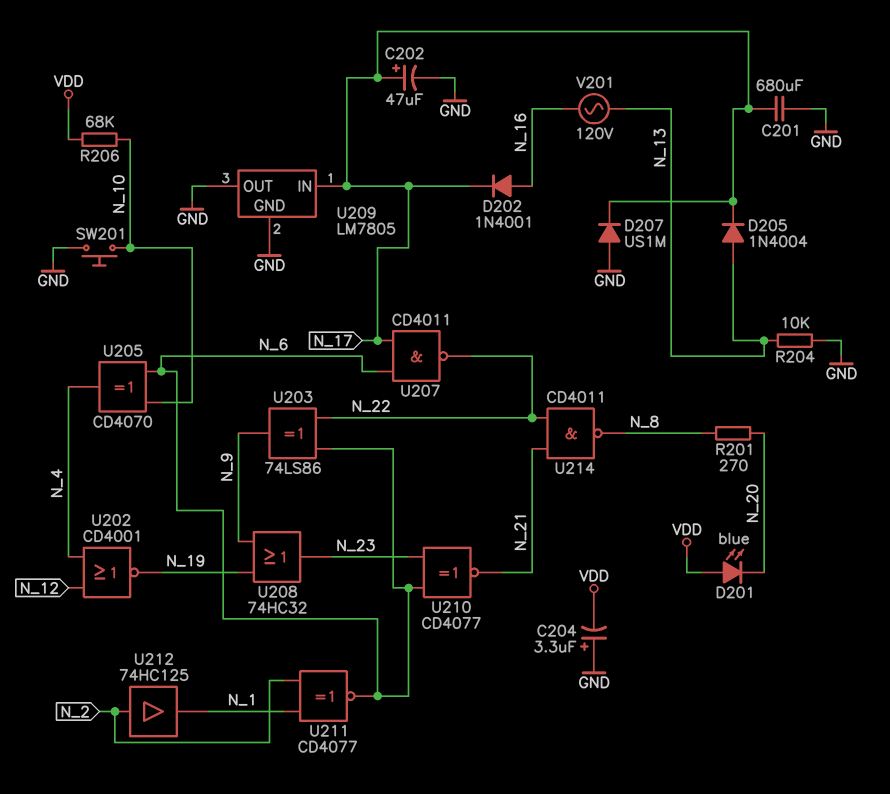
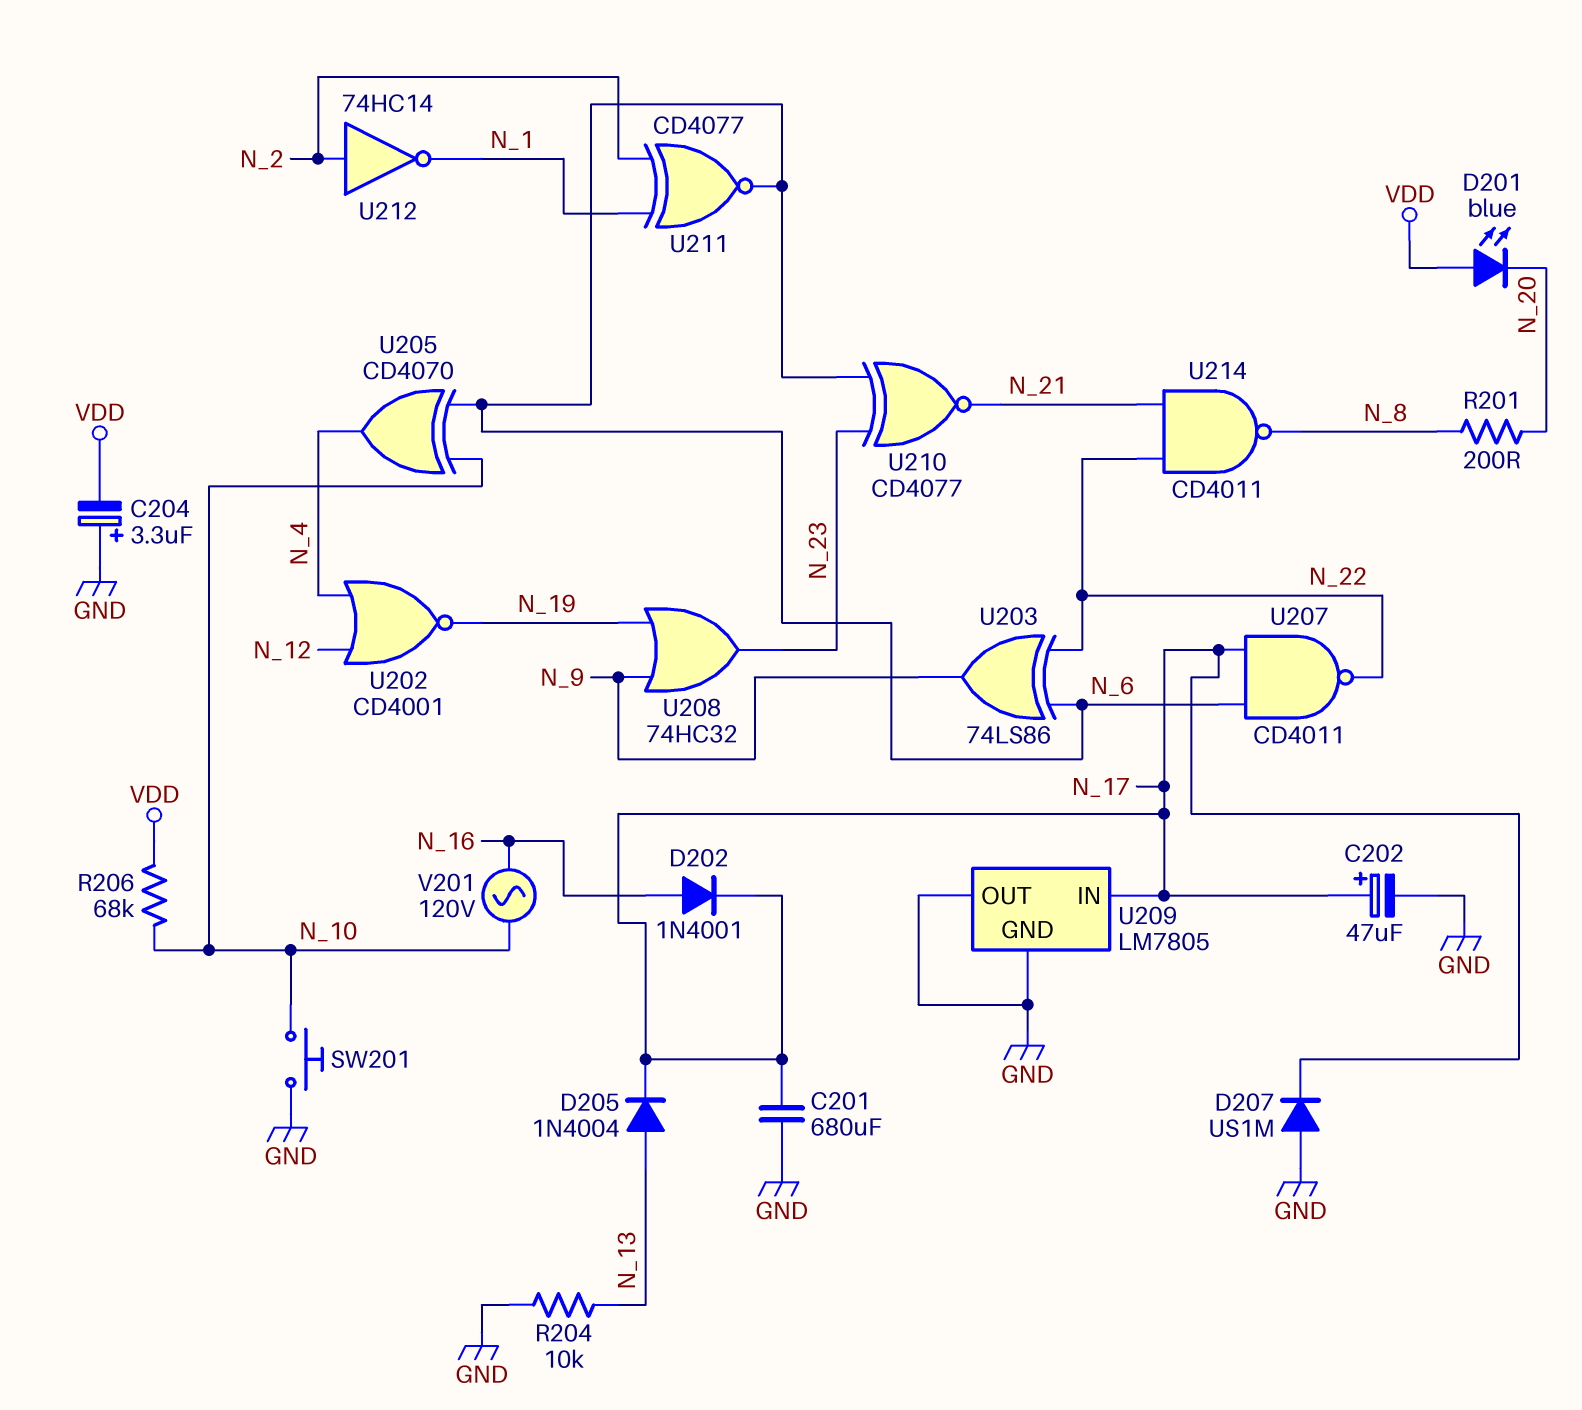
R201: 270 (N_8, N_20) -> 200 (N_8, N_20)
U212: buffer 74HC125 (in N_2, out N_1) -> NOT 74HC14 (in N_2, out N_1)
V201: AC 120V (N_13, N_16) -> AC 120V (N_10, N_16)

